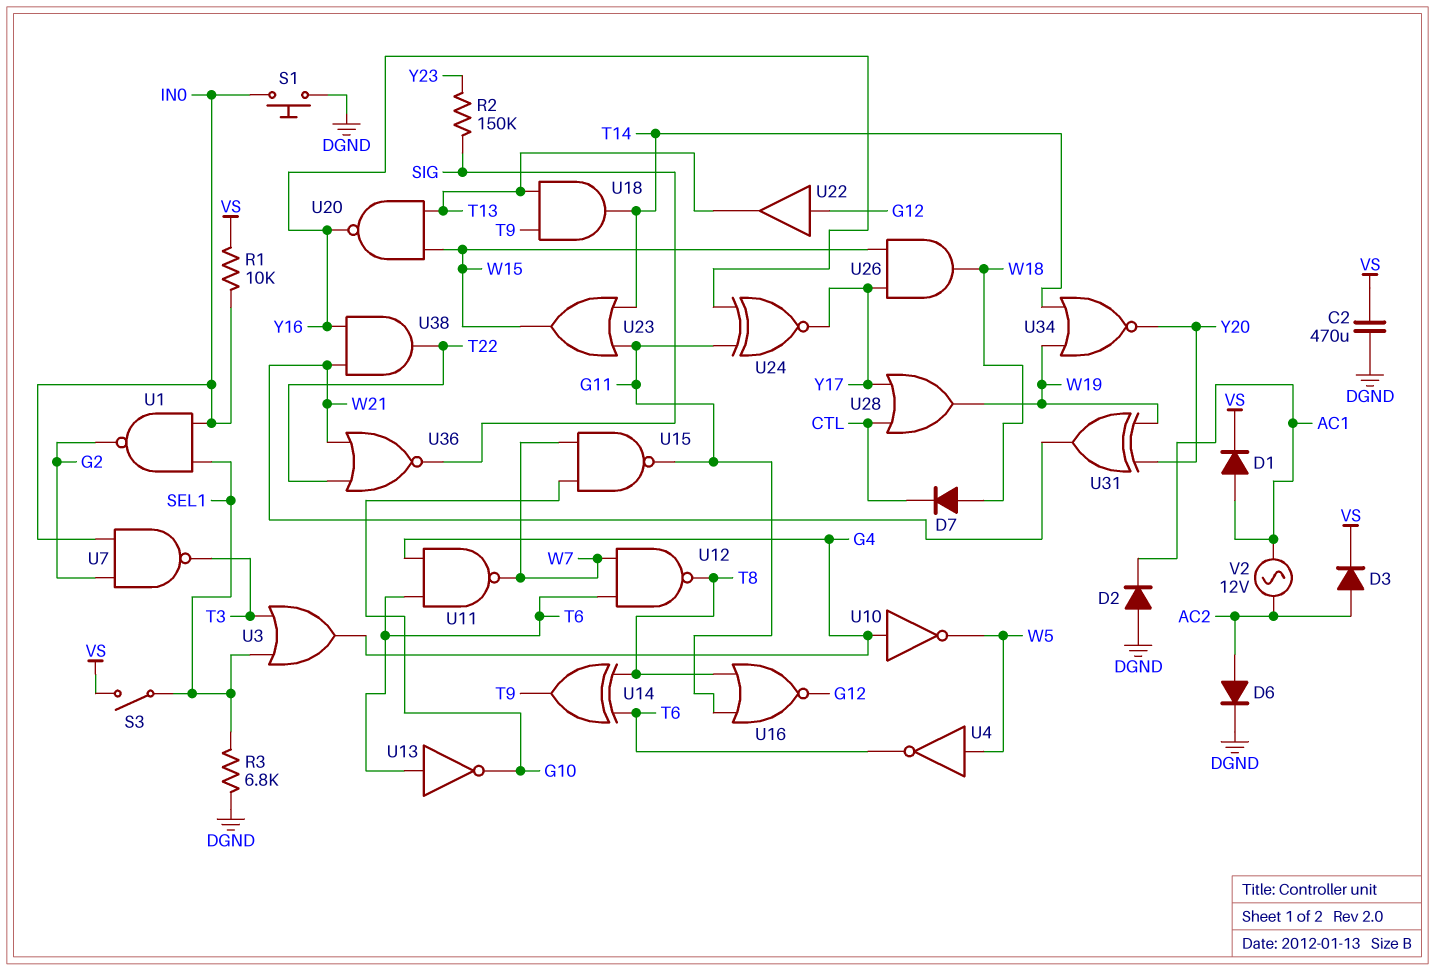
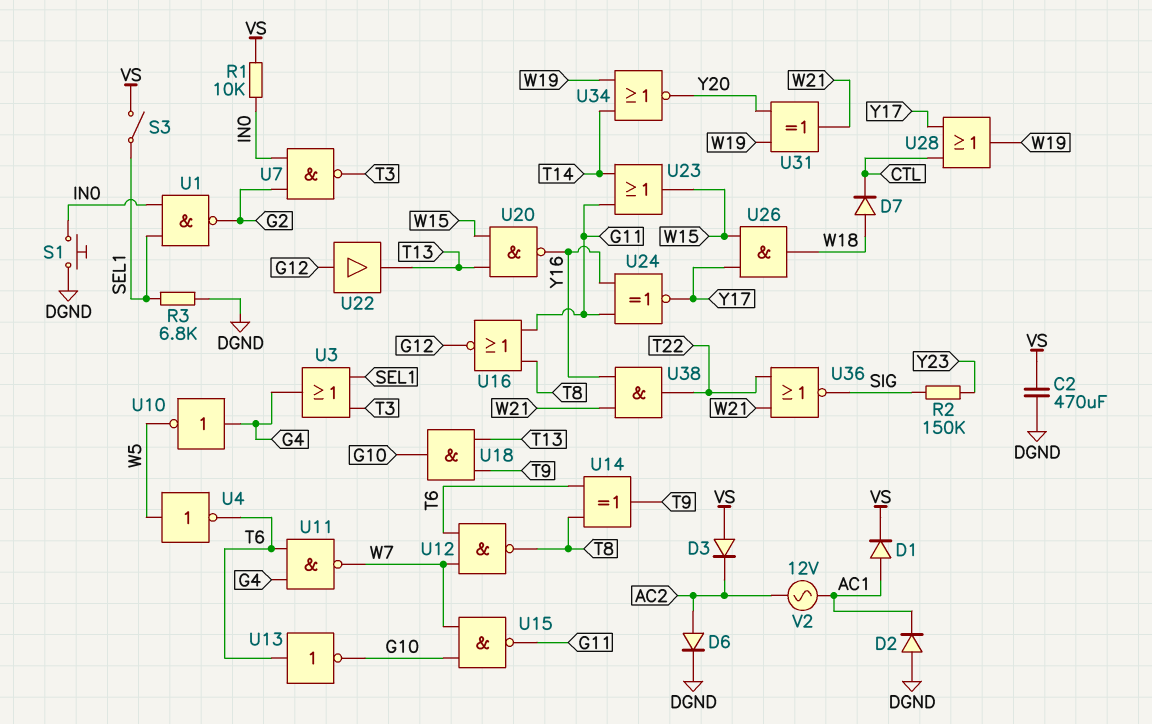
D3: diode (A AC2, K VS) -> diode (A VS, K AC2)
U18: AND (in T9, in T13, out T14) -> AND (in T9, in T13, out G10)

